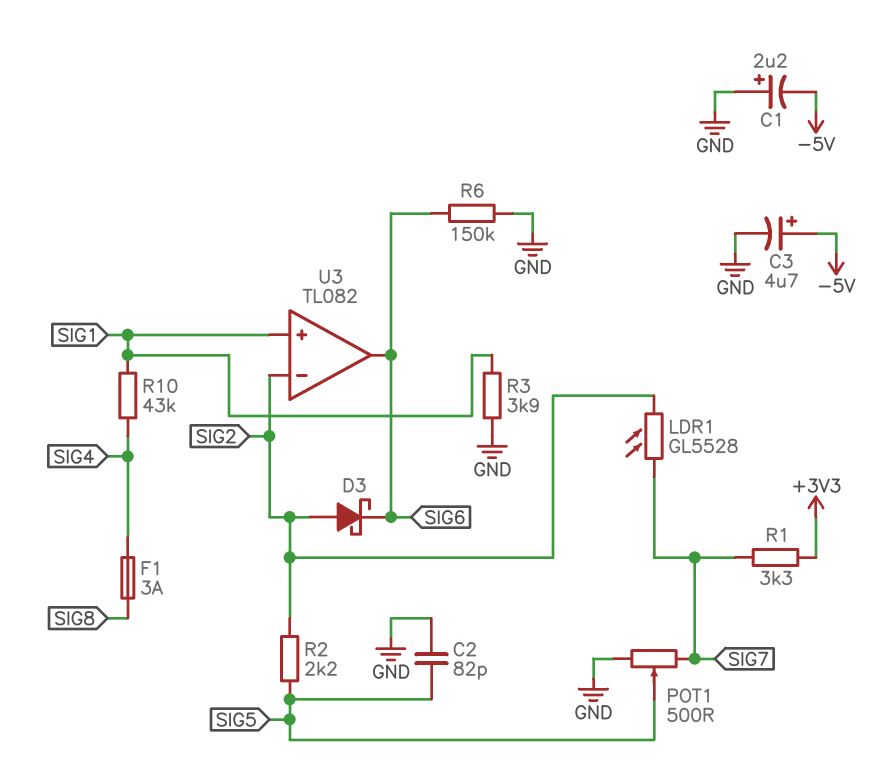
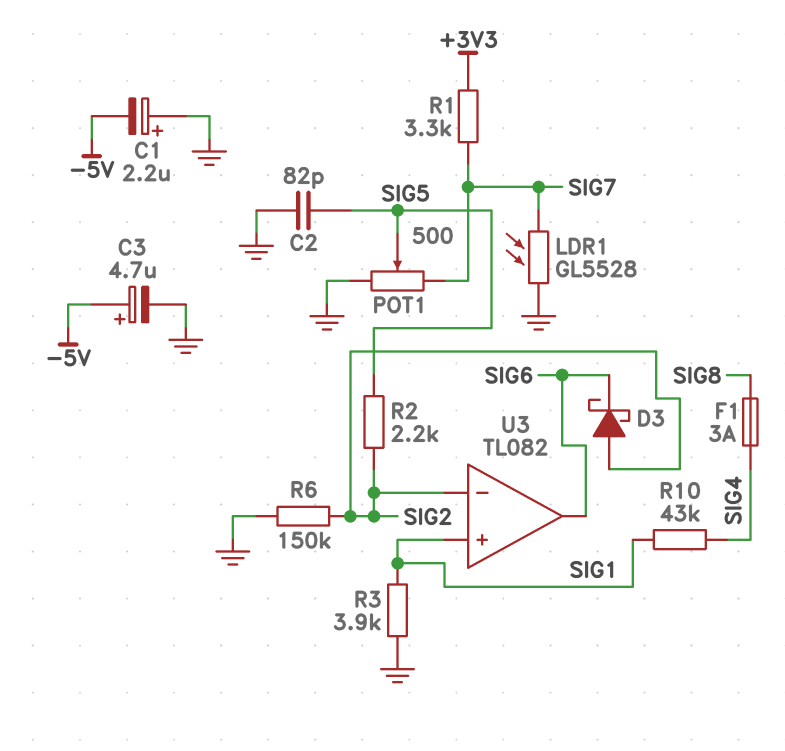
LDR1: GL5528 (SIG2, SIG7) -> GL5528 (GND, SIG7)
R6: 150k (GND, SIG6) -> 150k (GND, SIG2)

